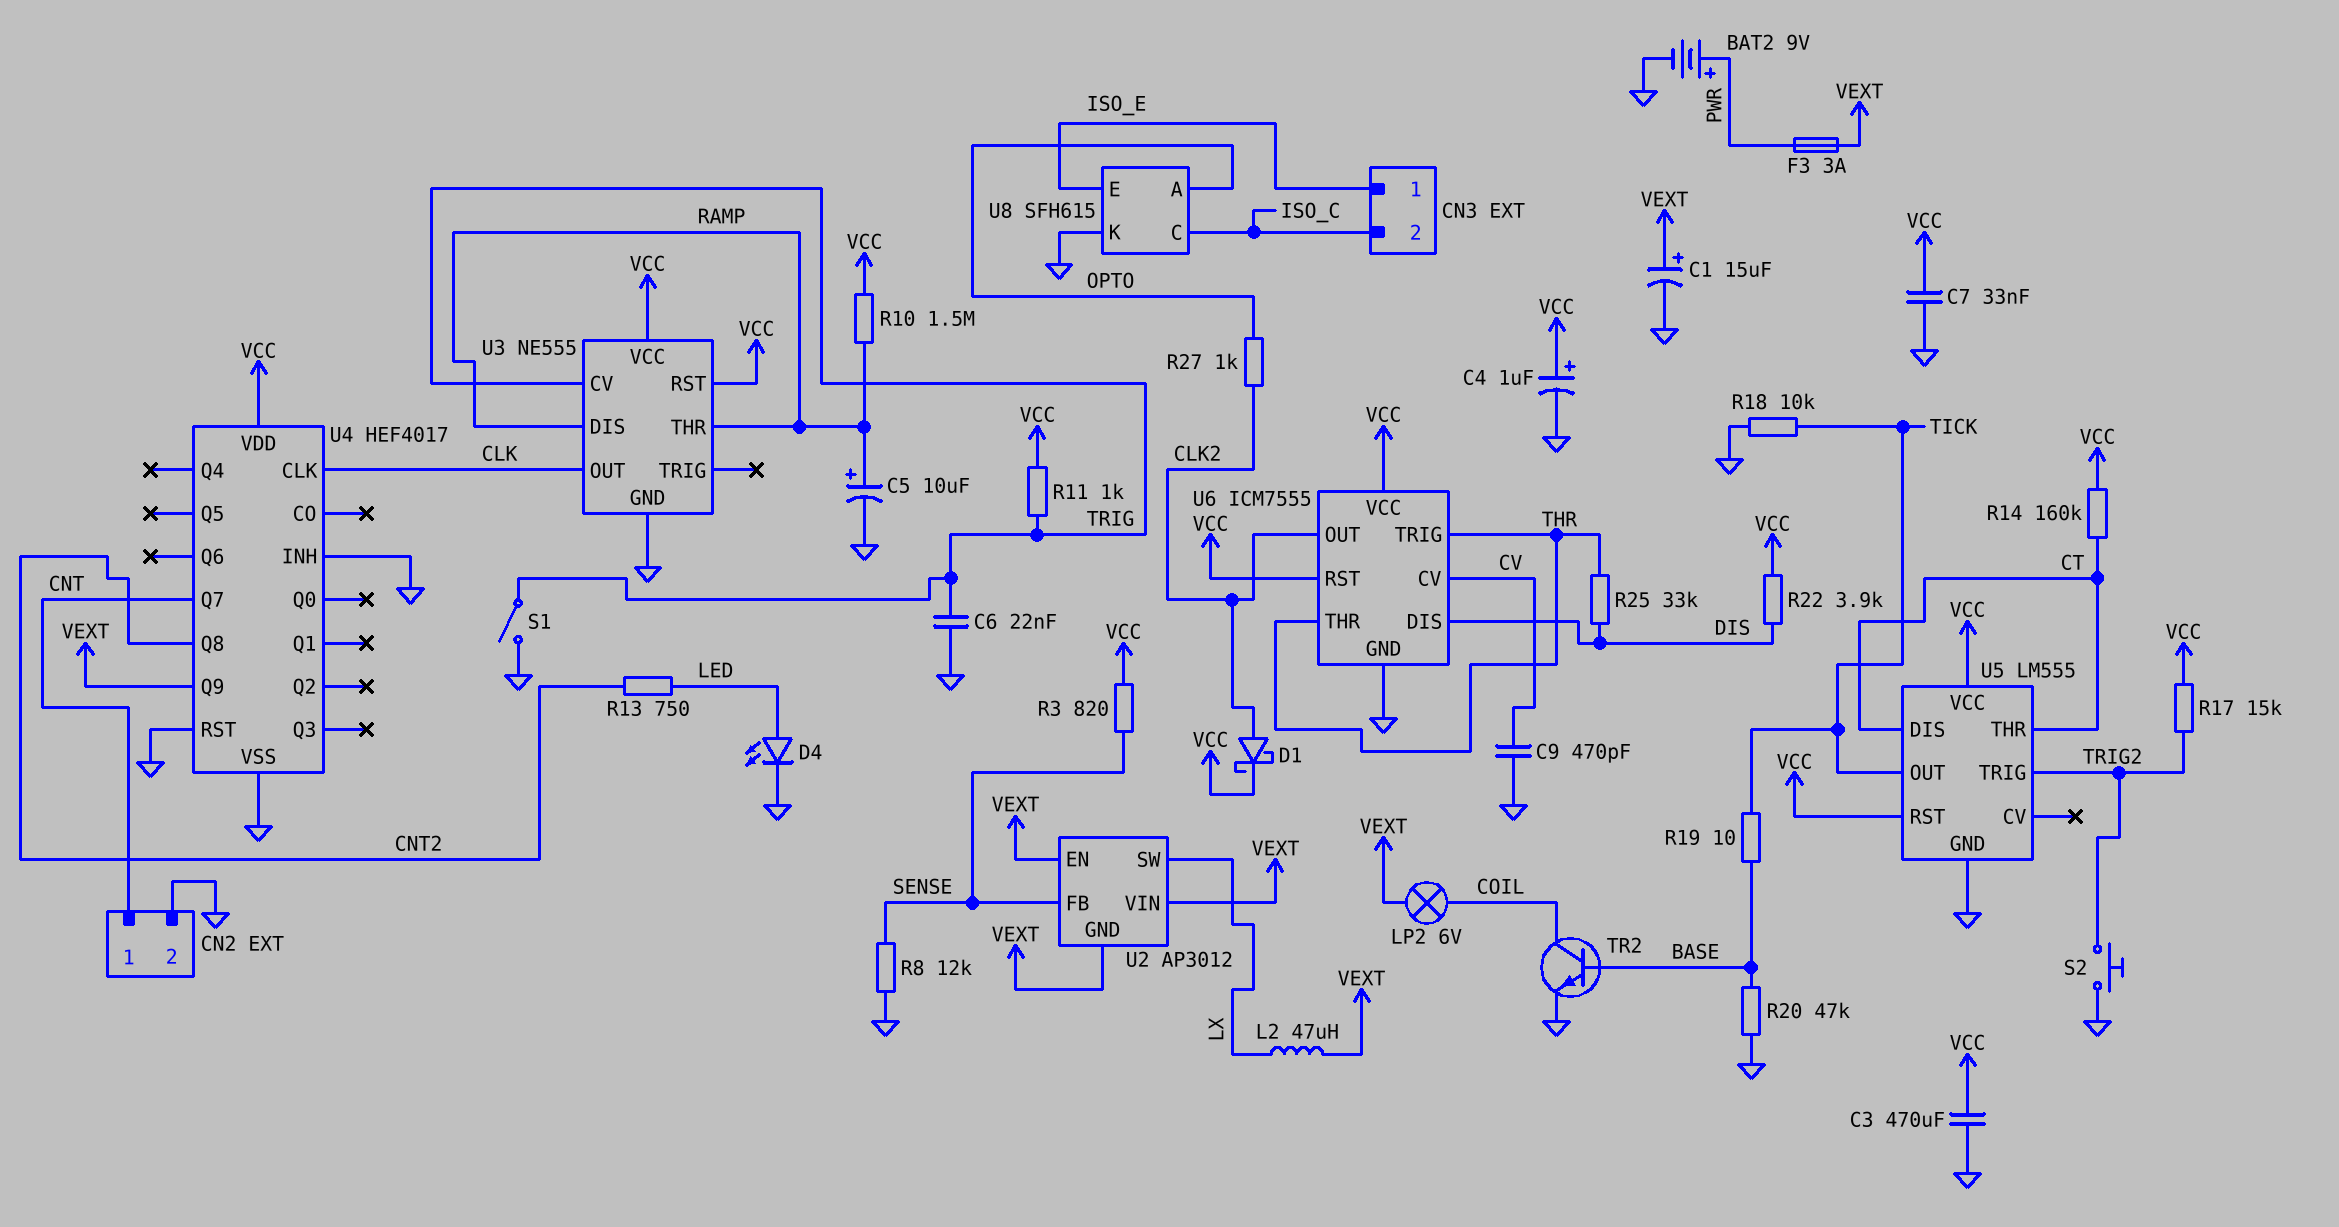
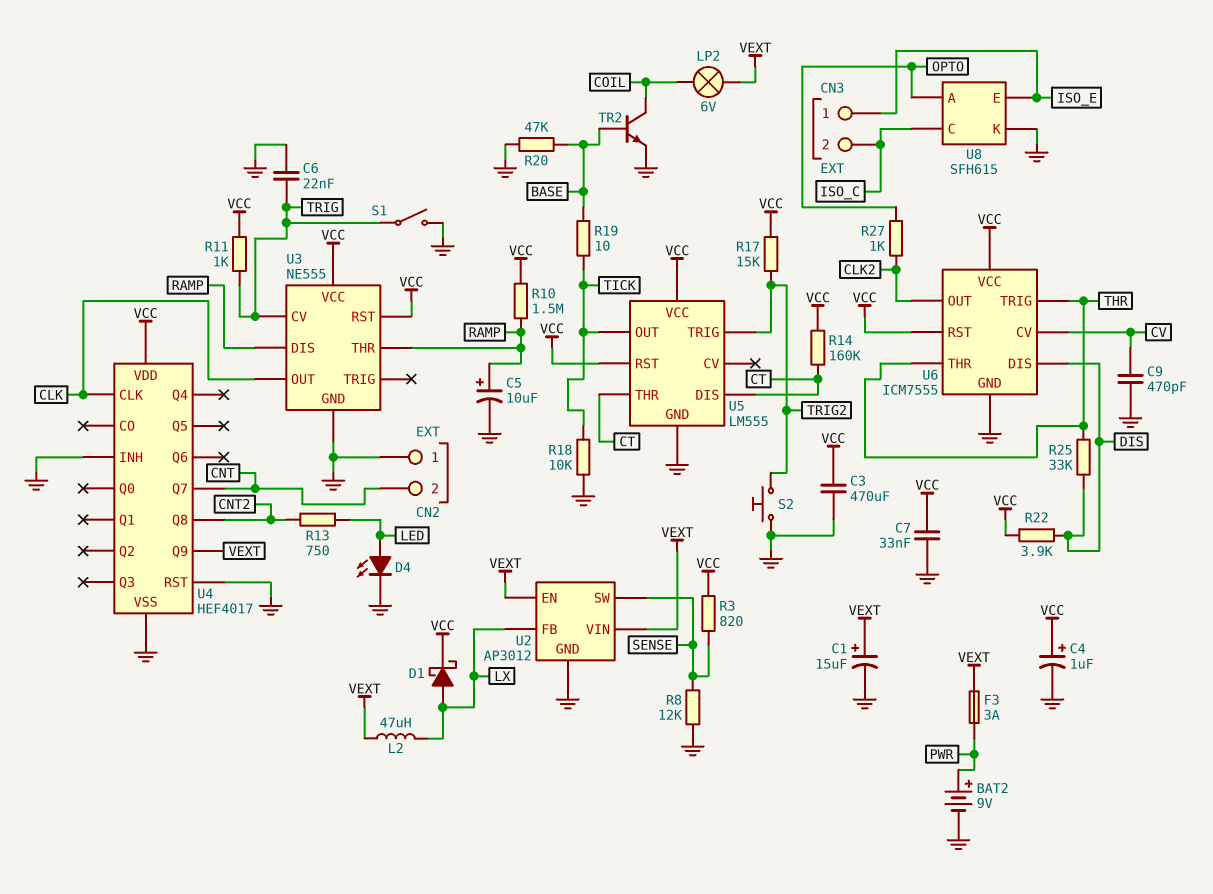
CN2 pin 1: CNT -> GND
CN2 pin 2: GND -> CNT
D1: schottky (A CLK2, K VCC) -> schottky (A LX, K VCC)
U2 pin FB: SENSE -> LX
U2 pin GND: VEXT -> GND
U2 pin SW: LX -> SENSE

